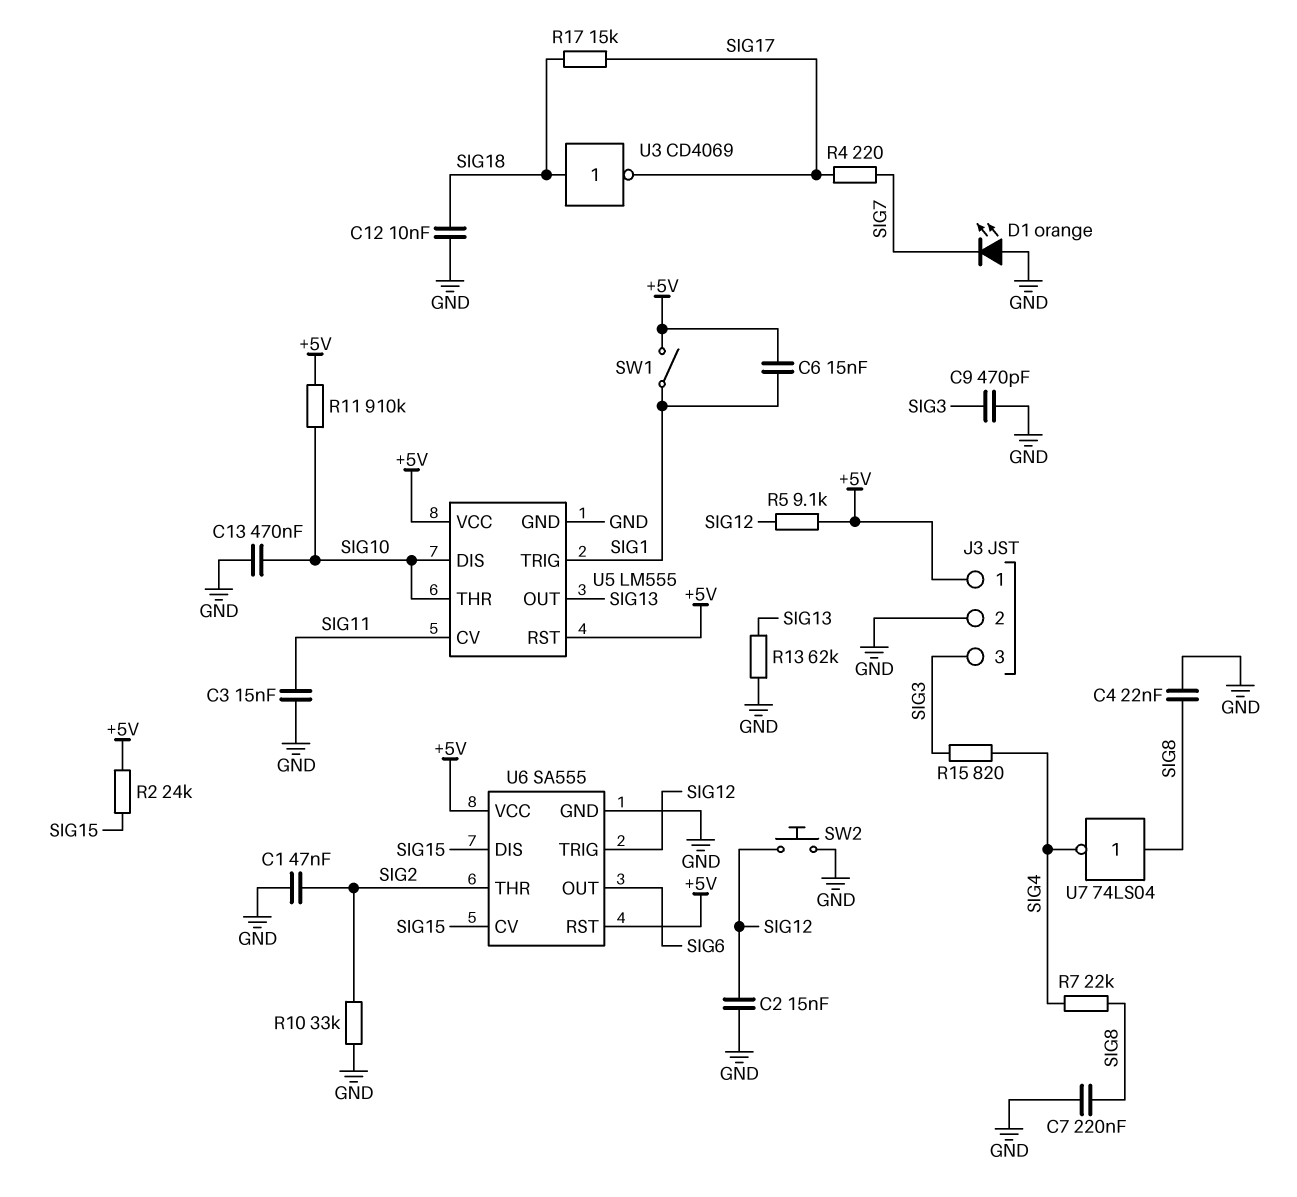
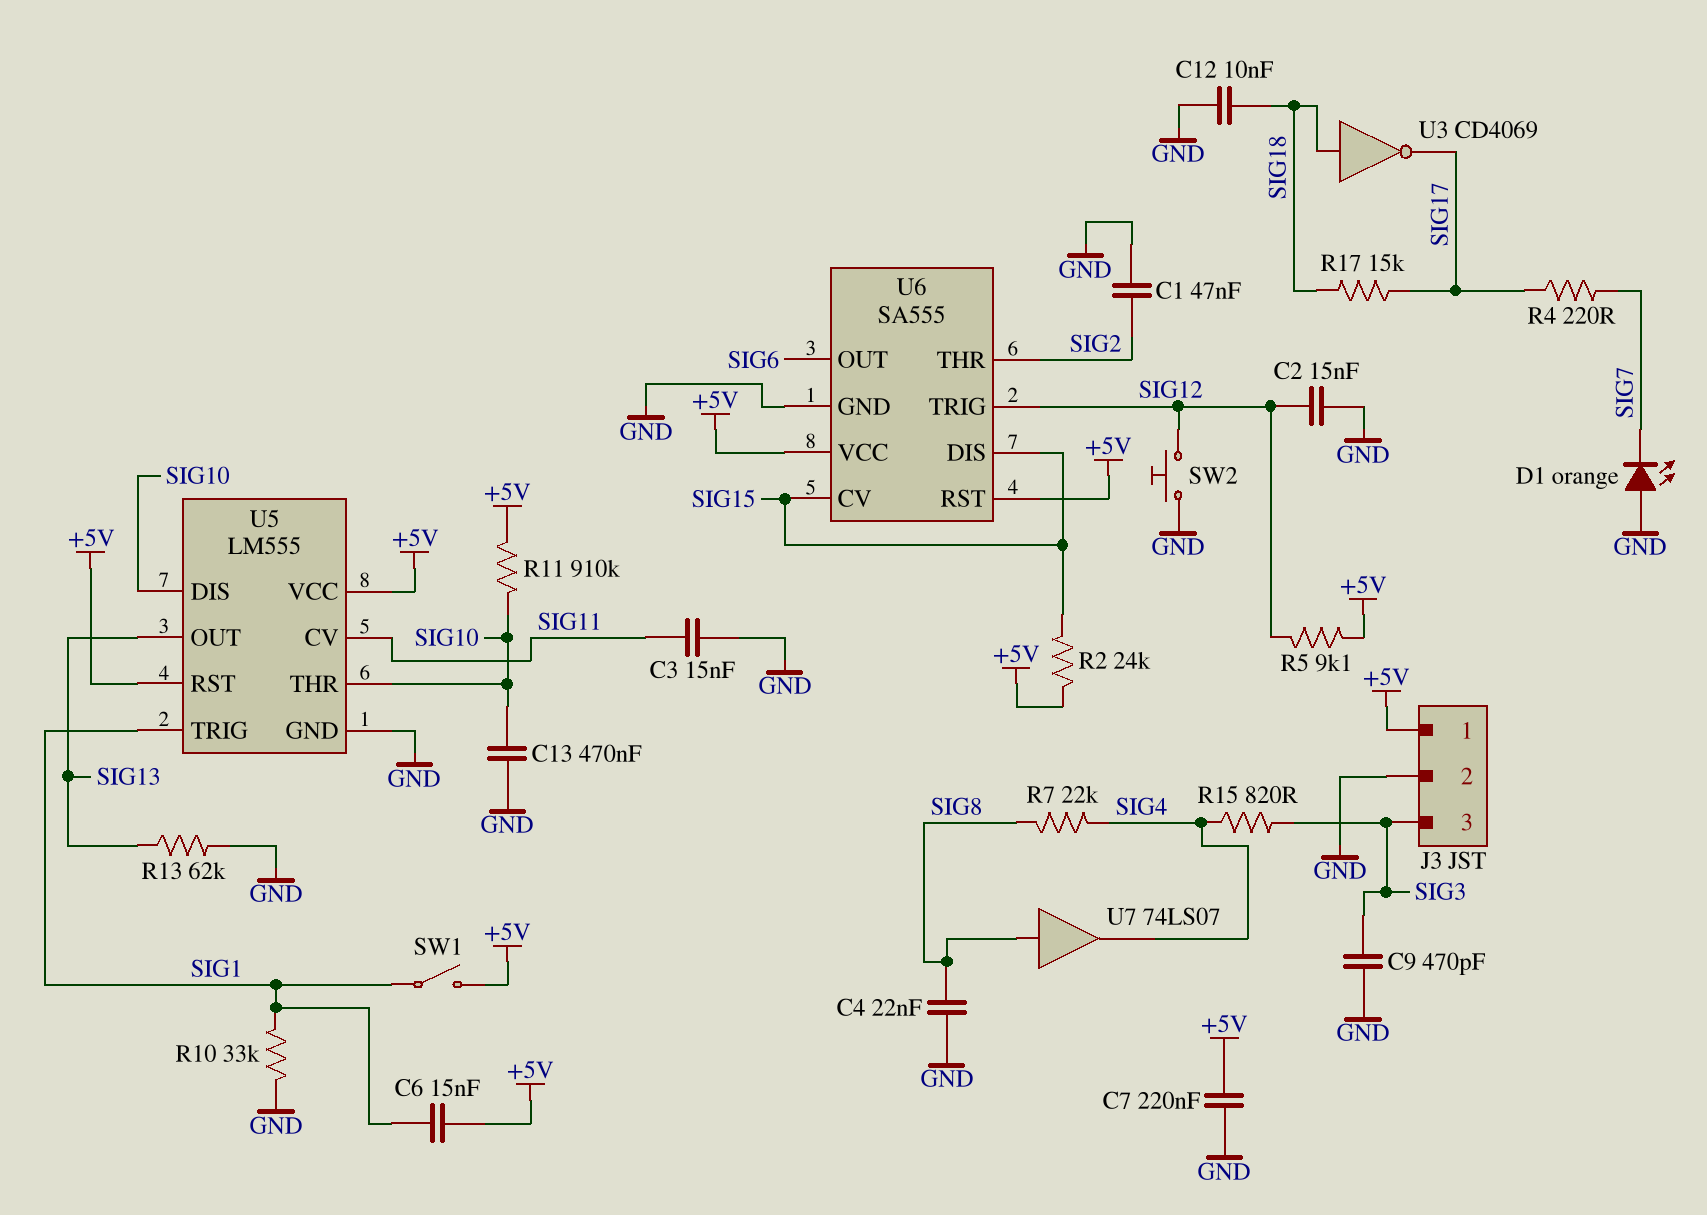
C7: 220nF (GND, SIG8) -> 220nF (+5V, GND)
R10: 33k (GND, SIG2) -> 33k (GND, SIG1)
U7: NOT 74LS04 (in SIG8, out SIG4) -> buffer 74LS07 (in SIG8, out SIG4)

